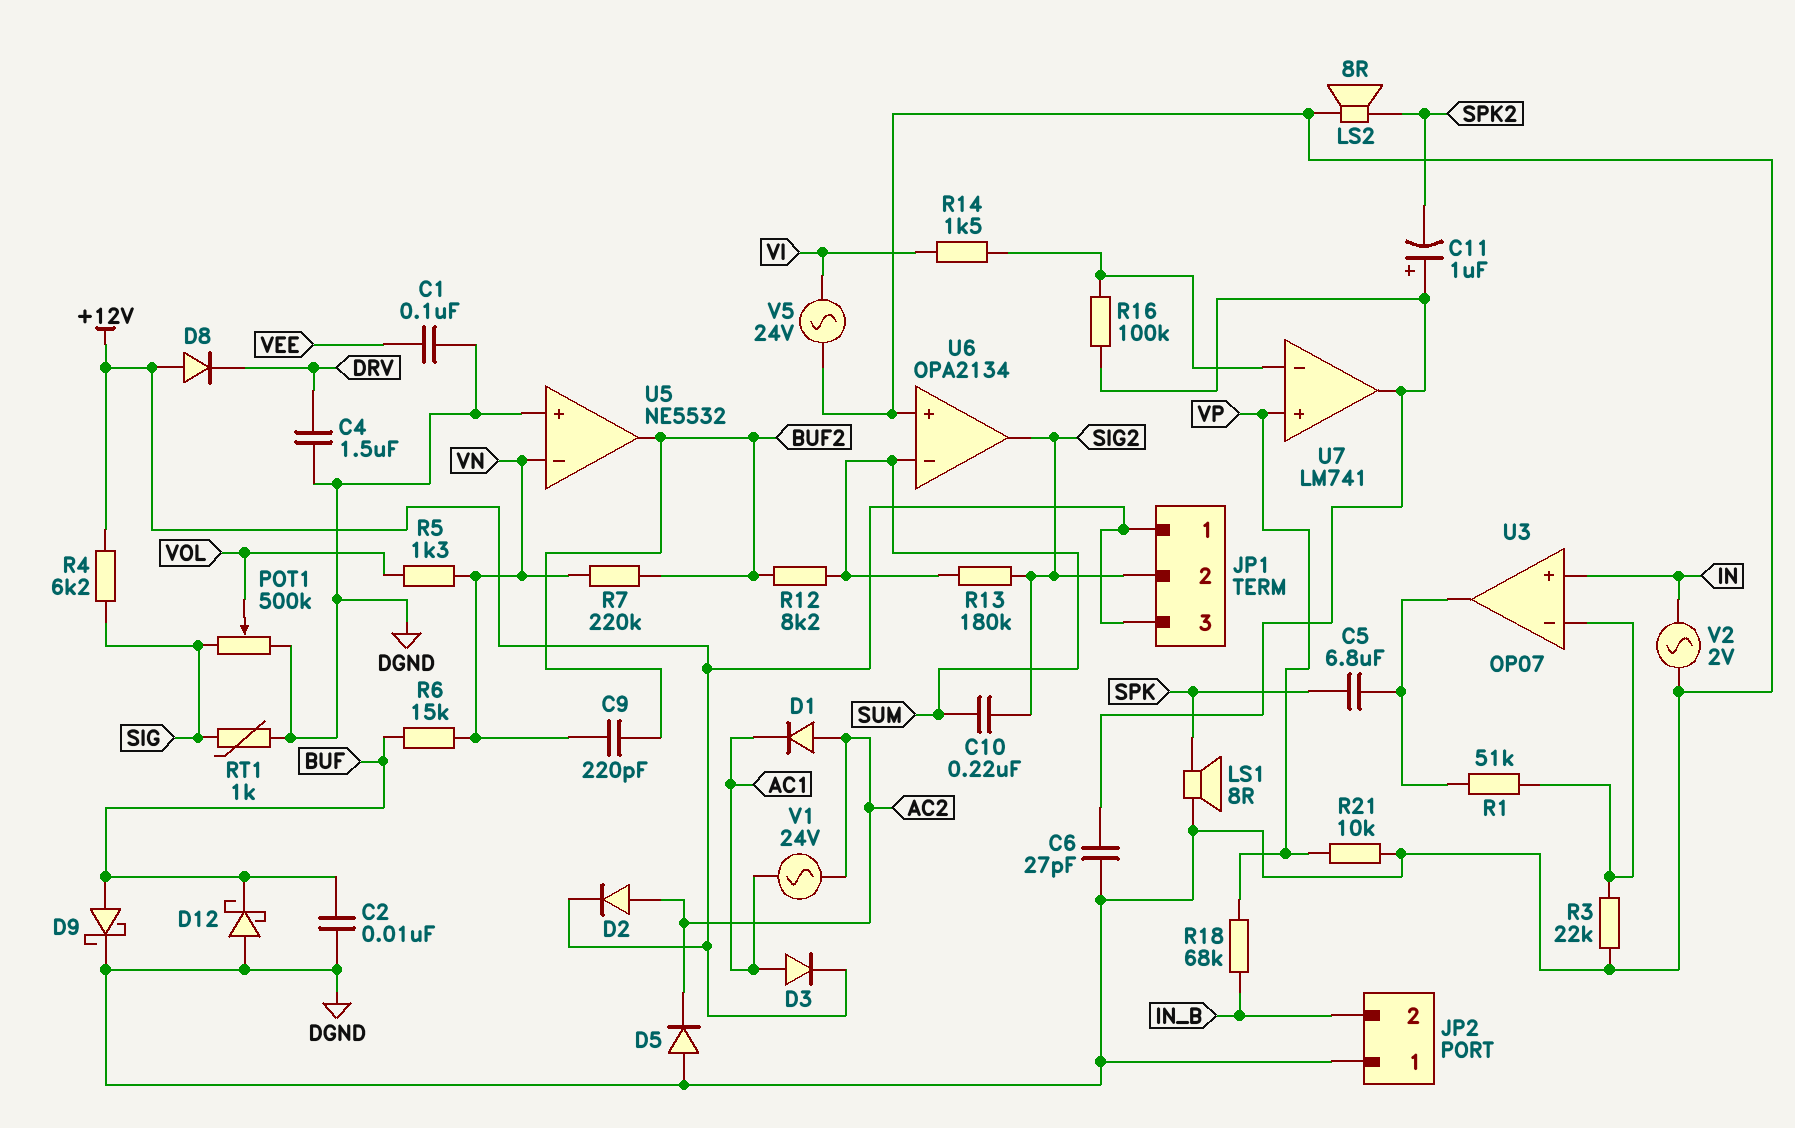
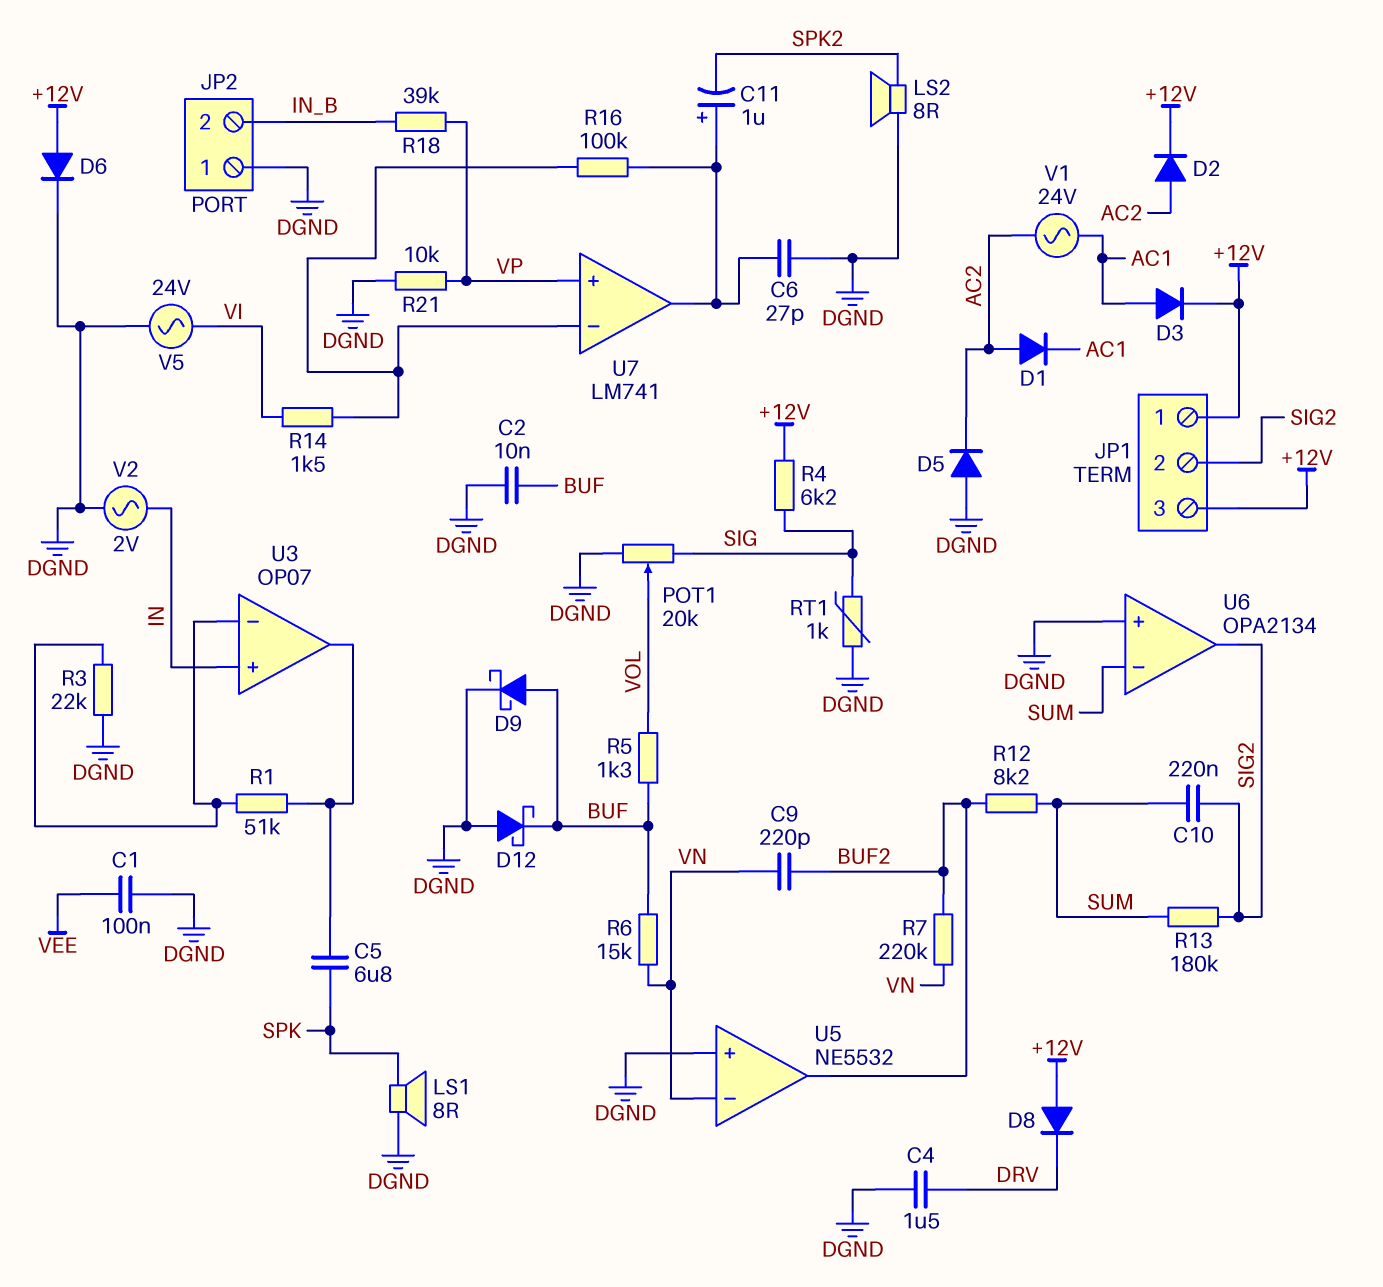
D6: none -> diode (A +12V, K DGND)
POT1: 500k (DGND, SIG, wiper VOL) -> 20k (DGND, SIG, wiper VOL)
R5: 1.3k (VN, VOL) -> 1.3k (BUF, VOL)
R18: 68k (IN_B, VP) -> 39k (IN_B, VP)

